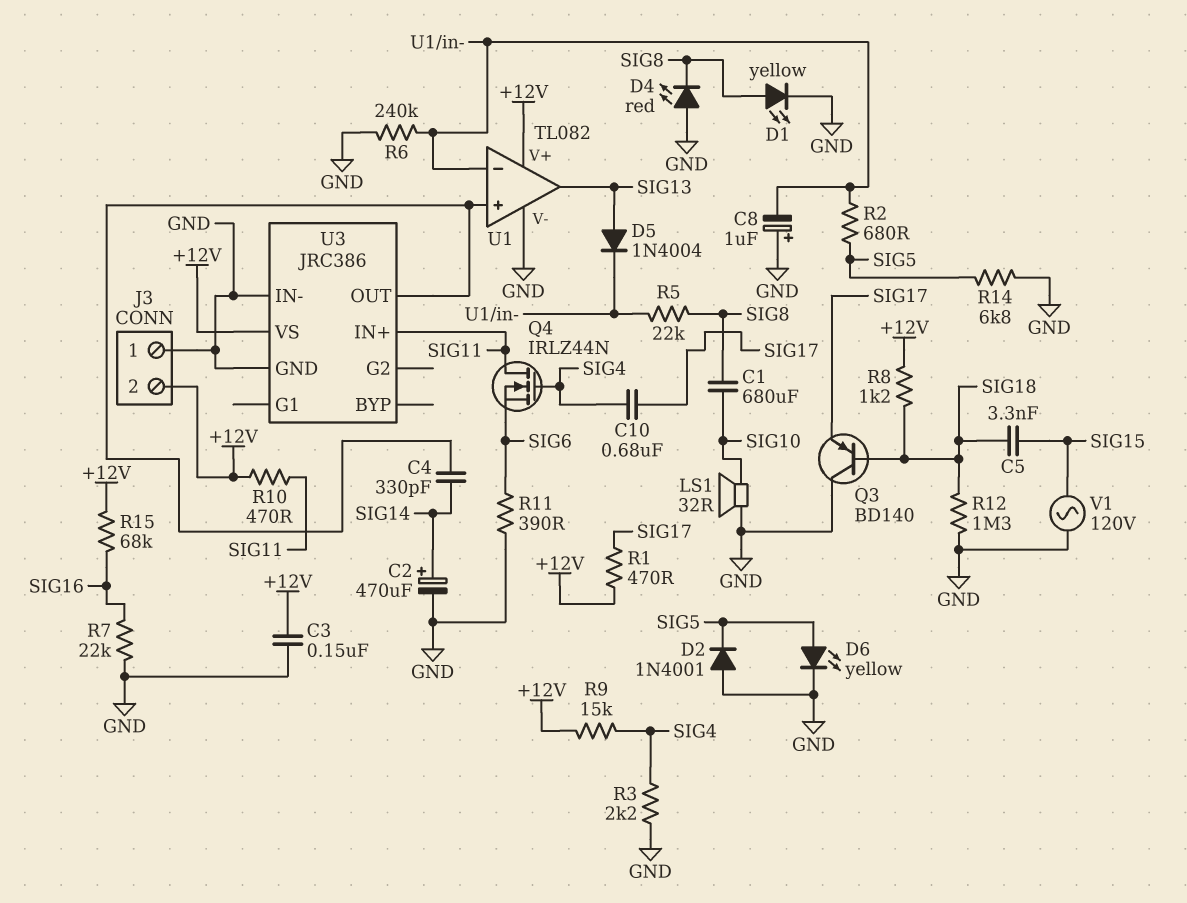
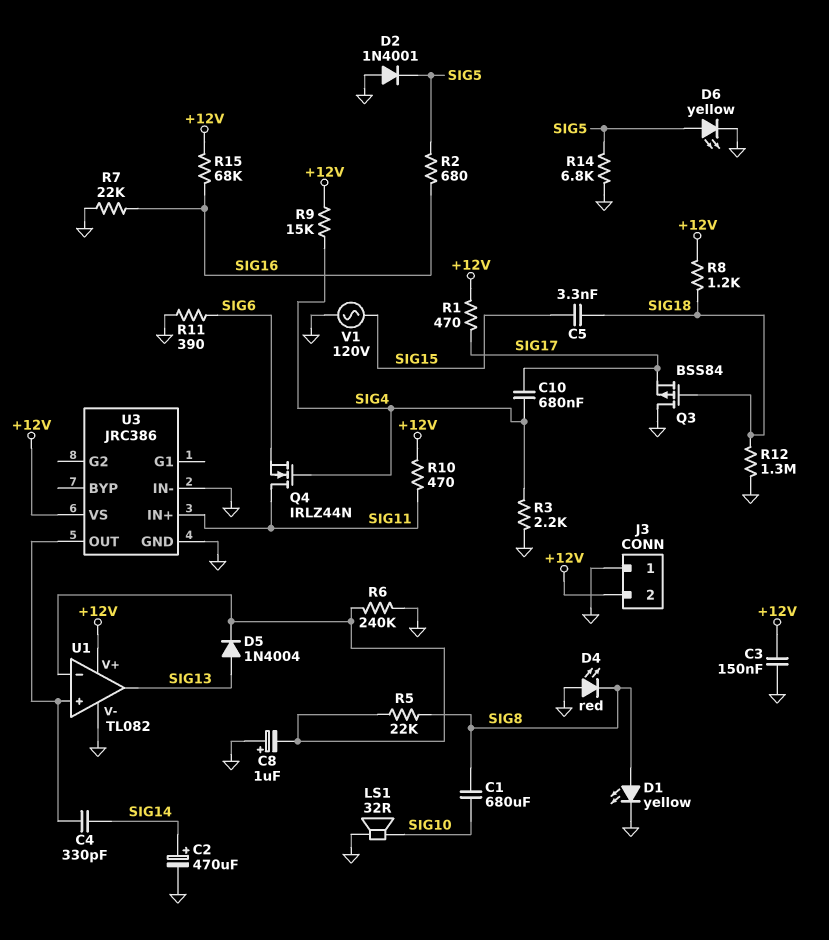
Q3: PNP BD140 (B SIG18, C GND, E SIG17) -> PMOS BSS84 (G SIG18, D GND, S SIG17)
R2: 680 (SIG5, U1/in-) -> 680 (SIG5, SIG16)

